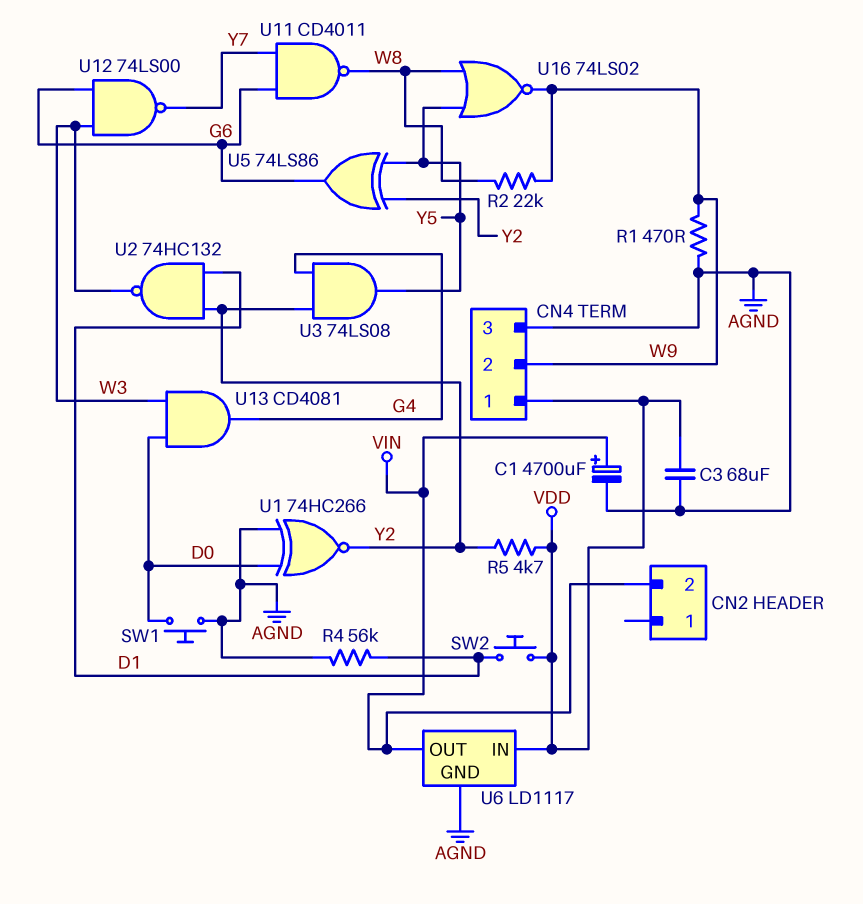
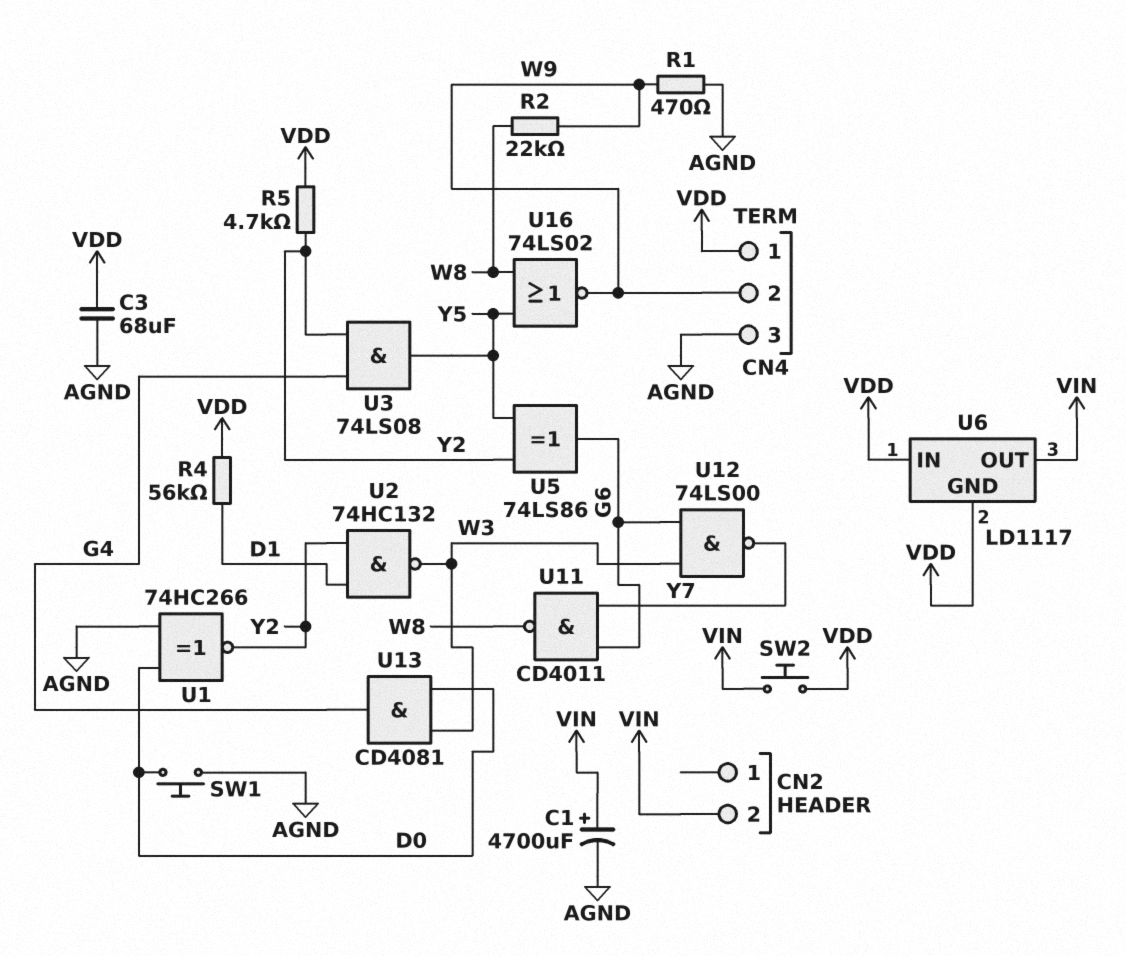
R4: 56k (AGND, D1) -> 56k (D1, VDD)
SW2: button (D1, VDD) -> button (VDD, VIN)
U6 pin GND: AGND -> VDD

